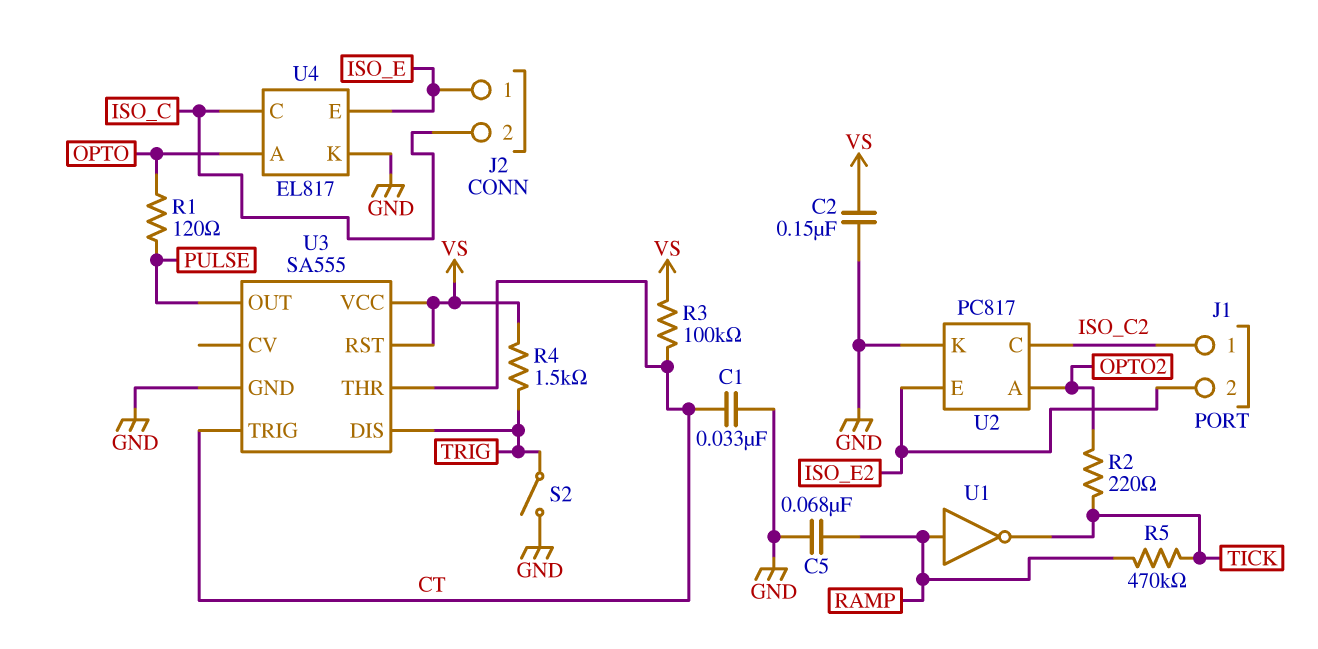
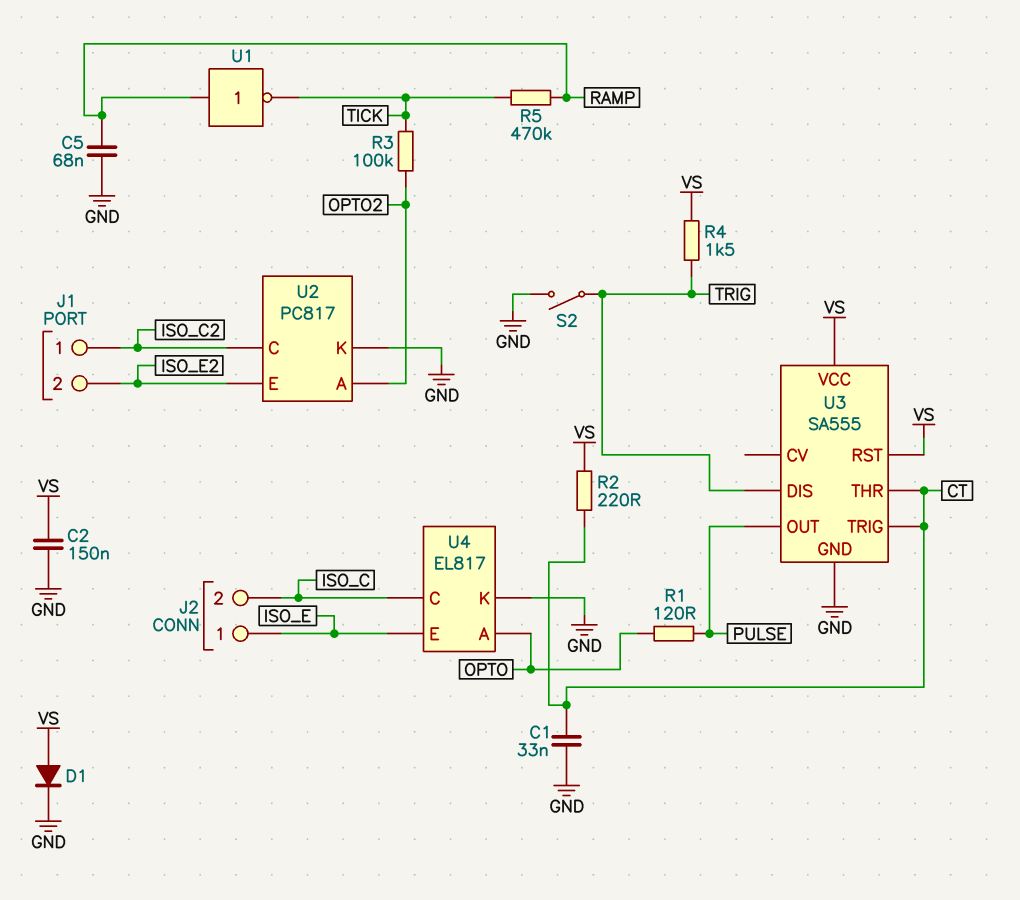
D1: none -> diode (A VS, K GND)
R2: 220 (OPTO2, TICK) -> 220 (CT, VS)
R3: 100k (CT, VS) -> 100k (OPTO2, TICK)

